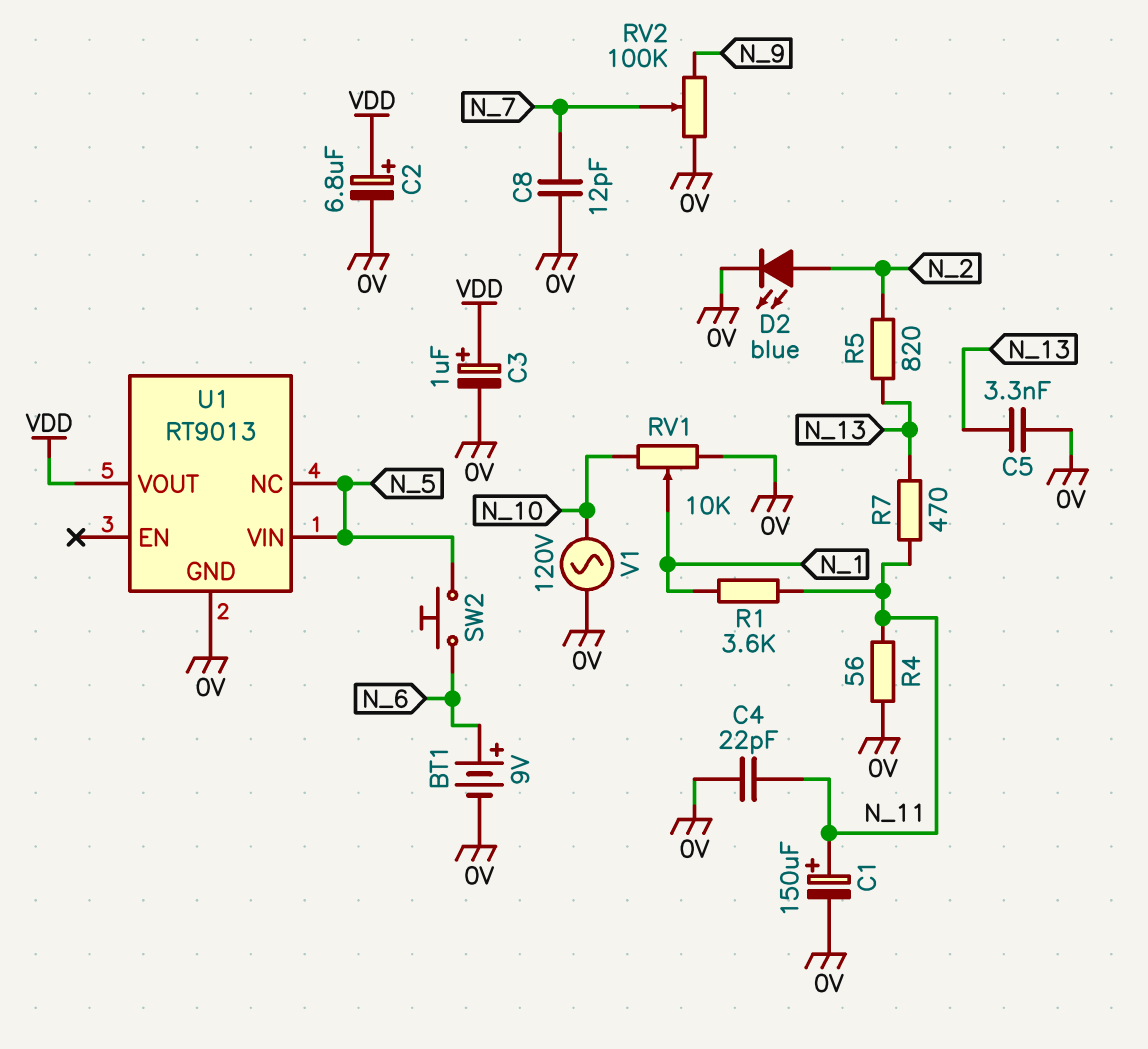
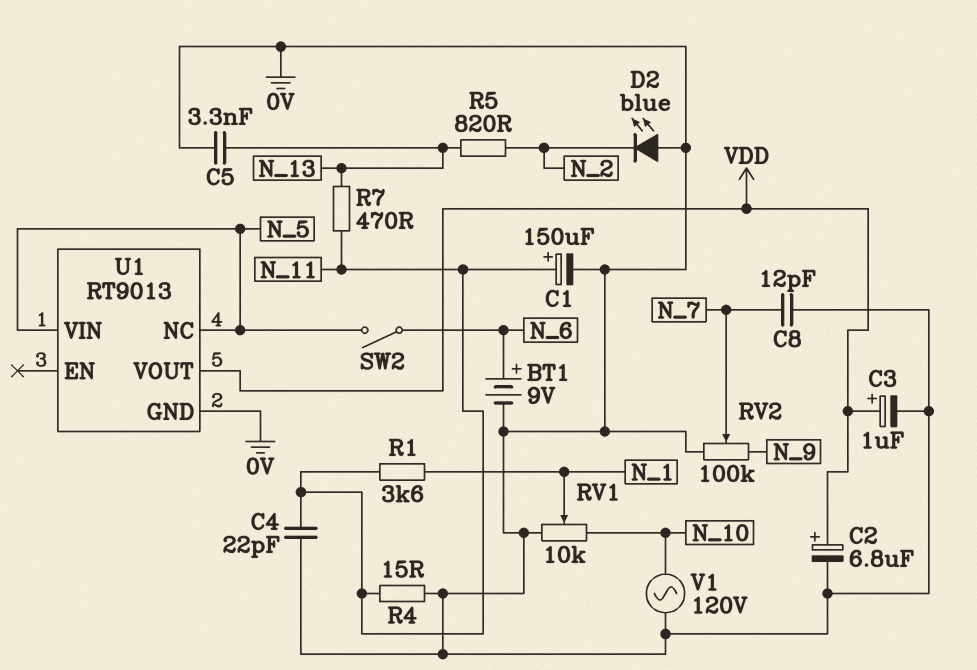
D2: LED blue (A N_2, K 0V) -> LED blue (A 0V, K N_2)
R4: 56 (0V, N_11) -> 15 (0V, N_11)
SW2: button (N_5, N_6) -> switch (N_5, N_6)

